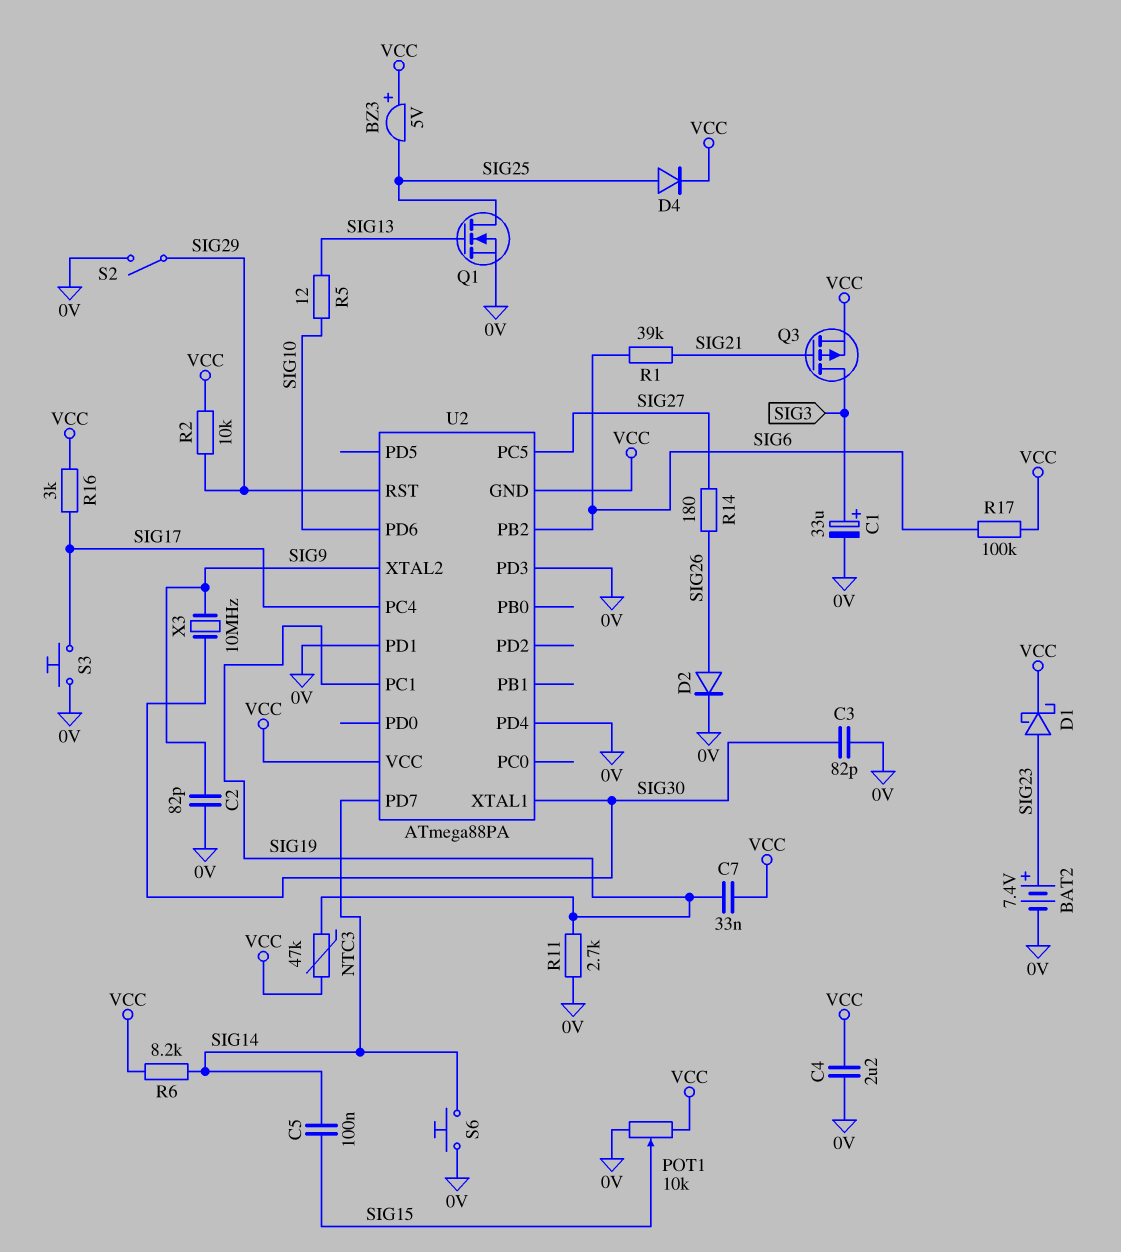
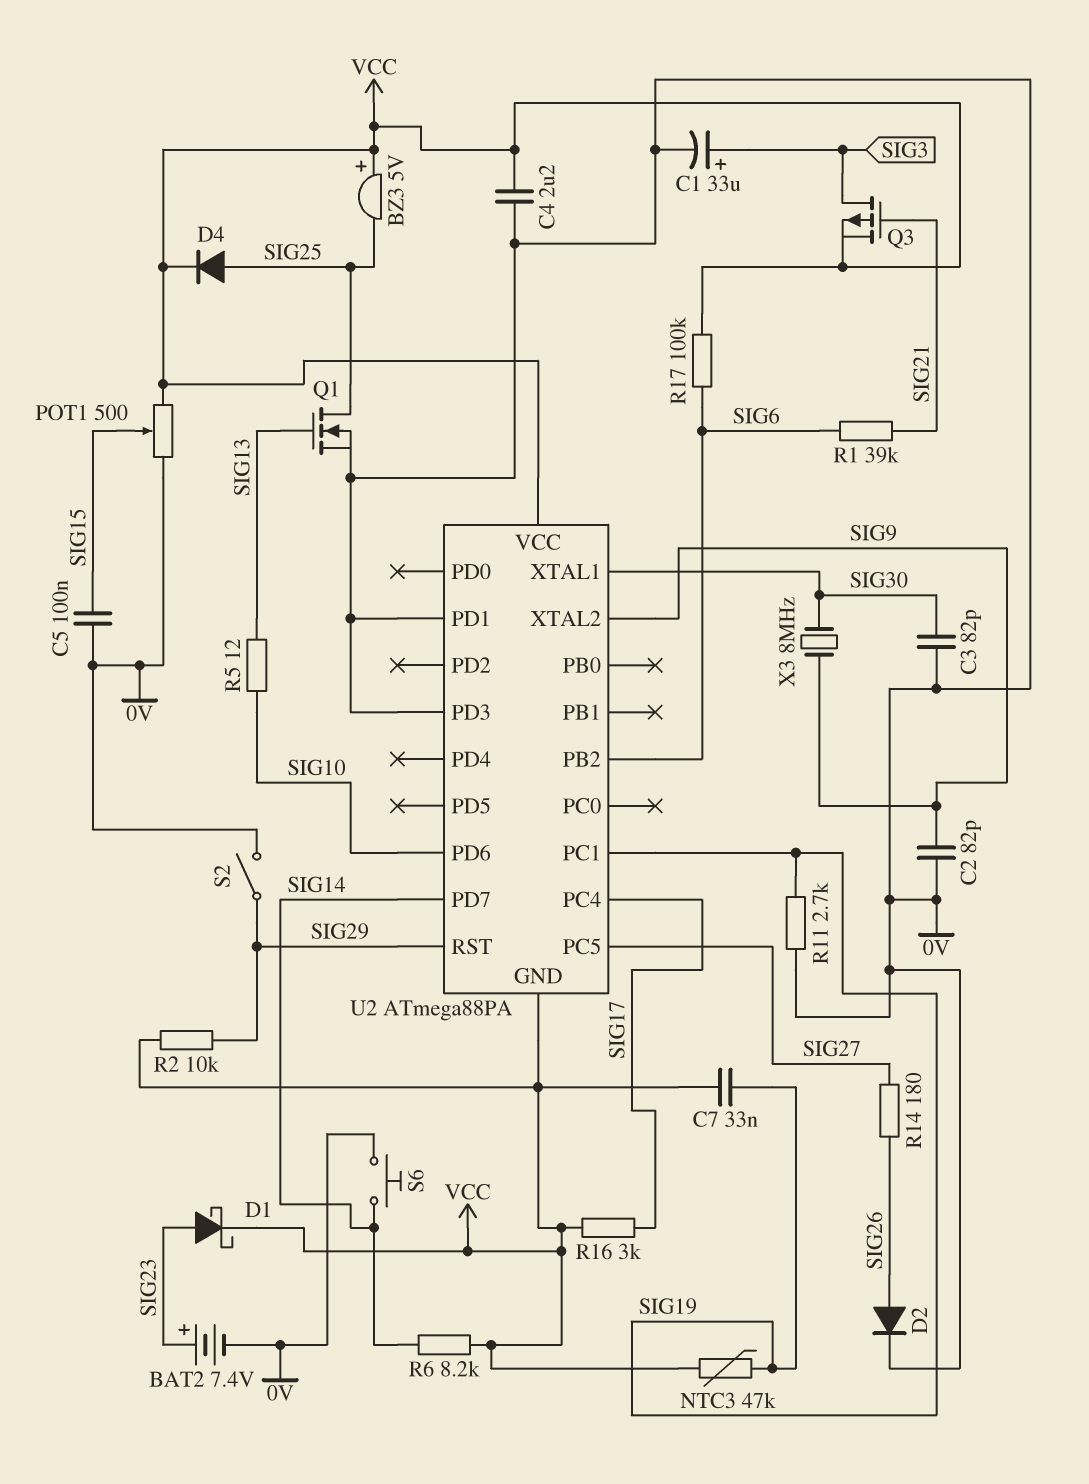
C5: 100nF (SIG14, SIG15) -> 100nF (0V, SIG15)
POT1: 10k (0V, VCC, wiper SIG15) -> 500 (0V, VCC, wiper SIG15)
S3: button (0V, SIG17) -> none
U2 pin PD4: 0V -> none
X3: 10MHz (SIG9, SIG30) -> 8MHz (SIG9, SIG30)

